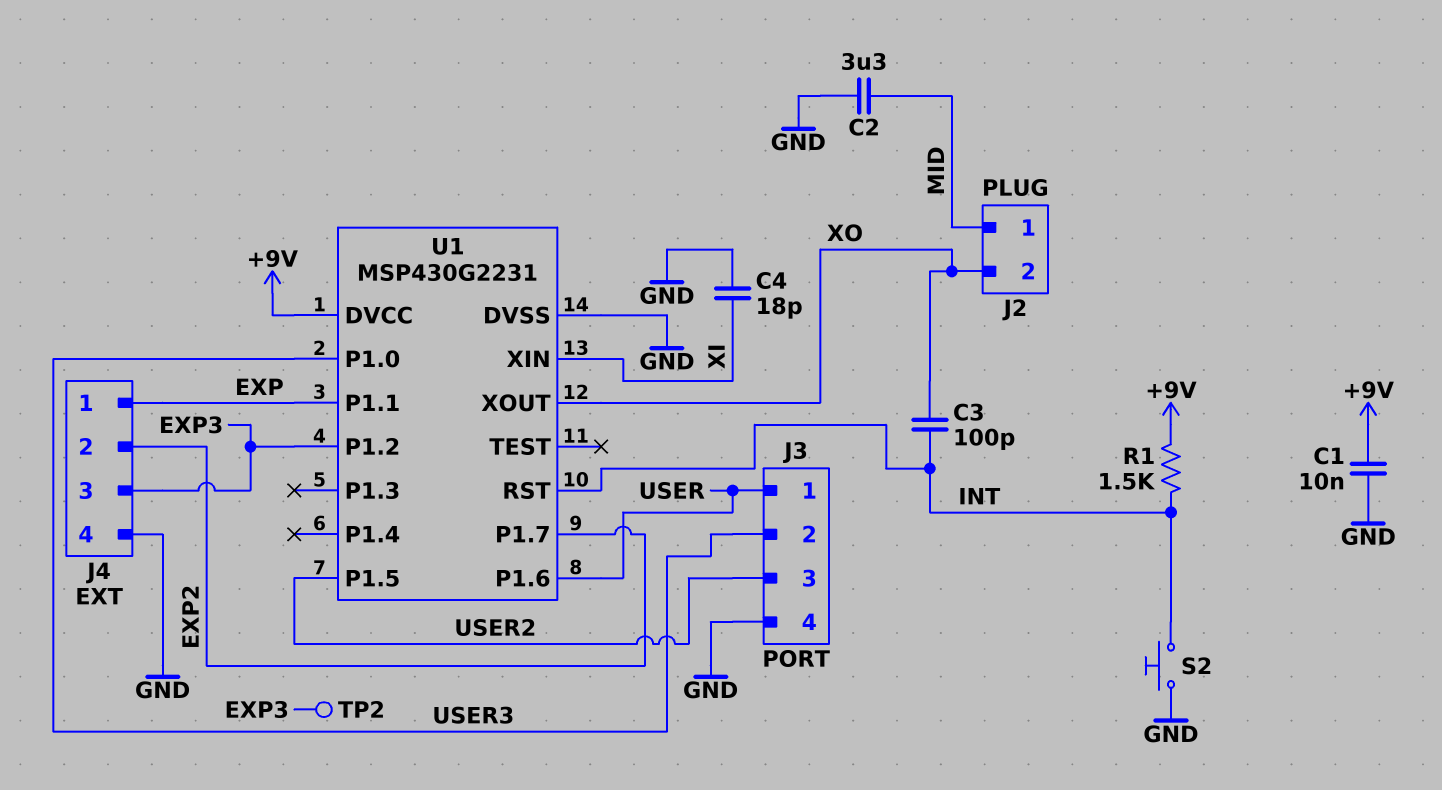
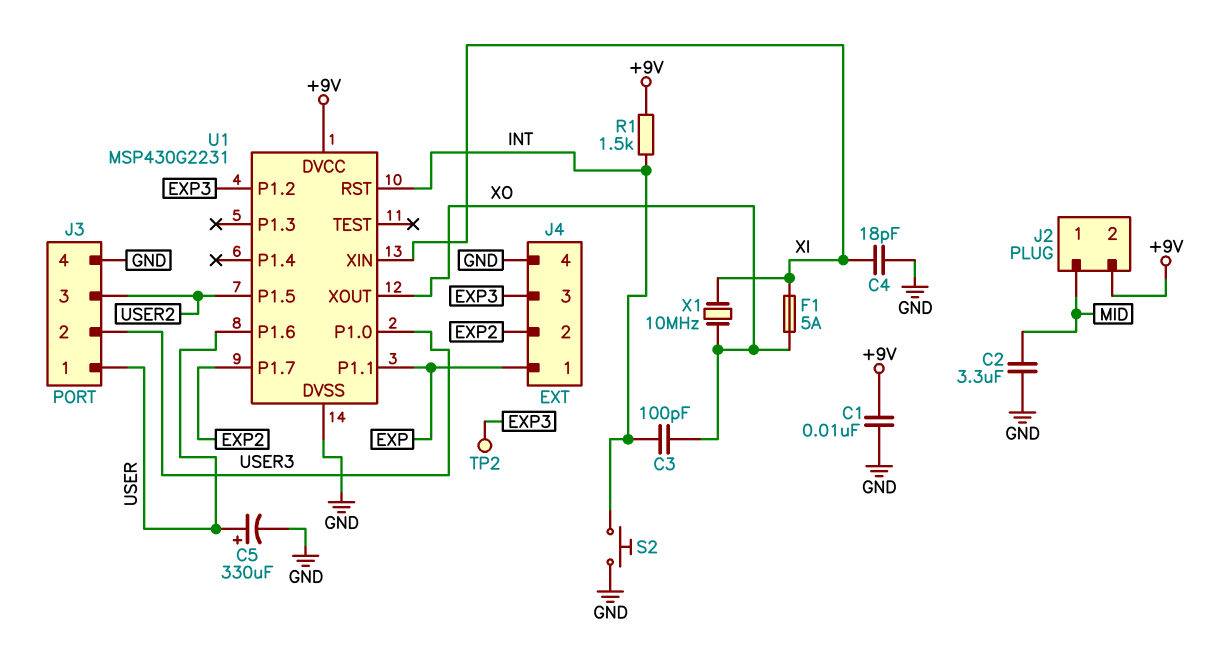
C5: none -> 330uF (plus USER, minus GND)
F1: none -> 5A (XI, XO)
J2 pin 2: XO -> +9V
X1: none -> 10MHz (XI, XO)

